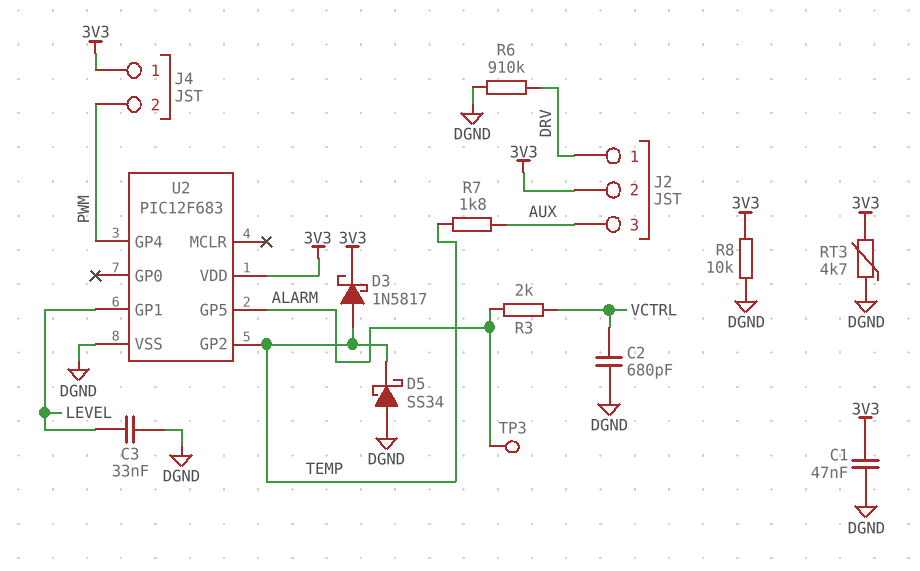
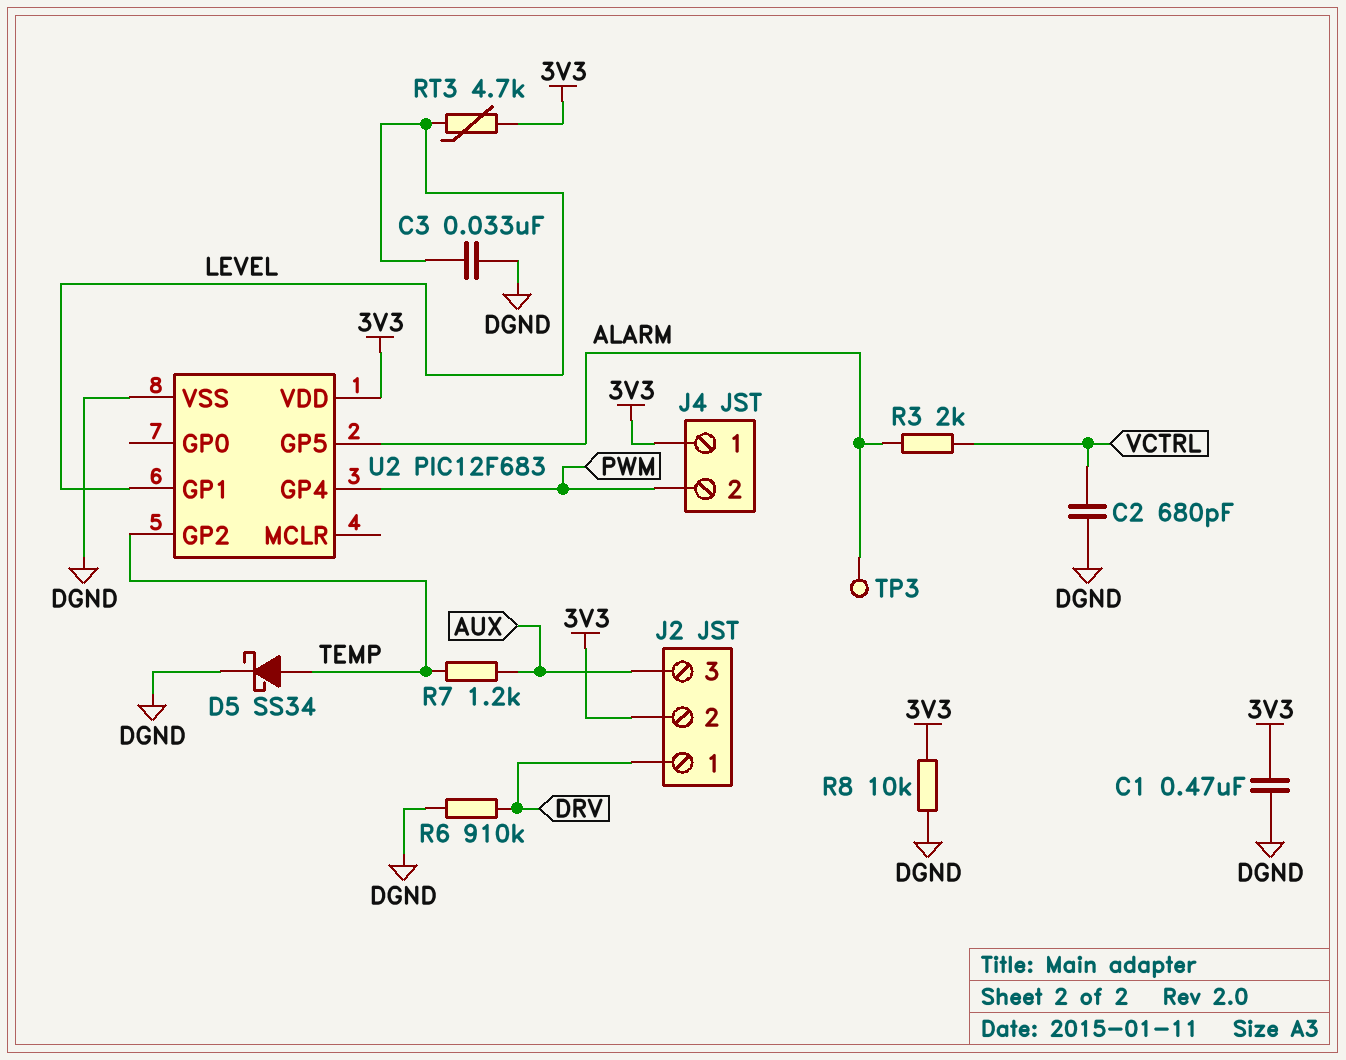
C1: 47nF (3V3, DGND) -> 470nF (3V3, DGND)
D3: schottky 1N5817 (A TEMP, K 3V3) -> none
D5: schottky SS34 (A DGND, K TEMP) -> schottky SS34 (A TEMP, K DGND)
R7: 1.8k (AUX, TEMP) -> 1.2k (AUX, TEMP)
RT3: 4.7k (3V3, DGND) -> 4.7k (3V3, LEVEL)

